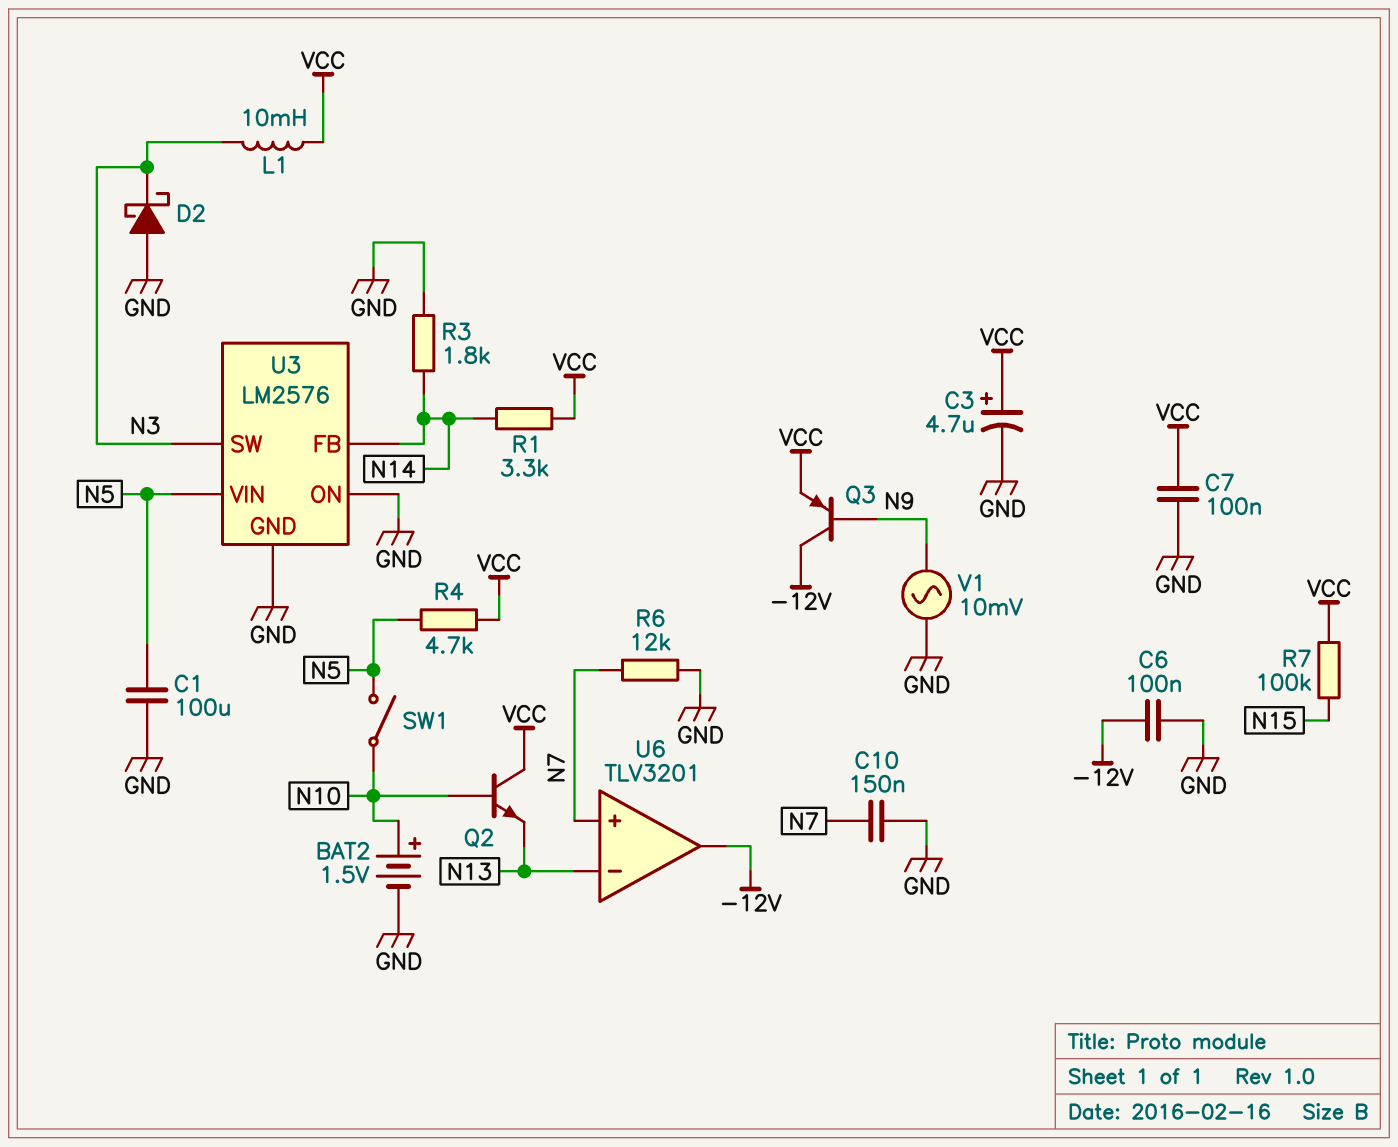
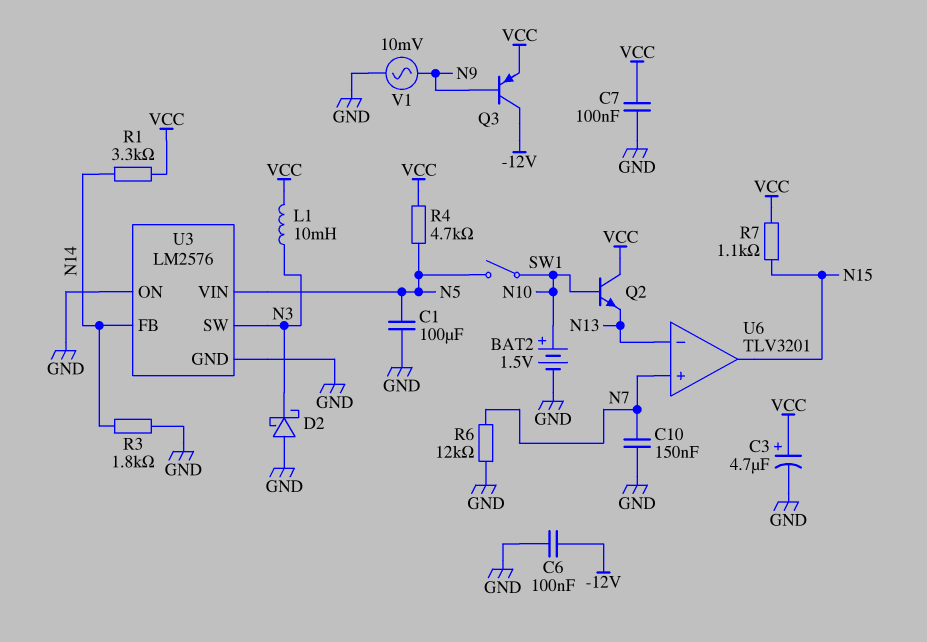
R7: 100k (N15, VCC) -> 1.1k (N15, VCC)
U6 pin out: -12V -> N15

